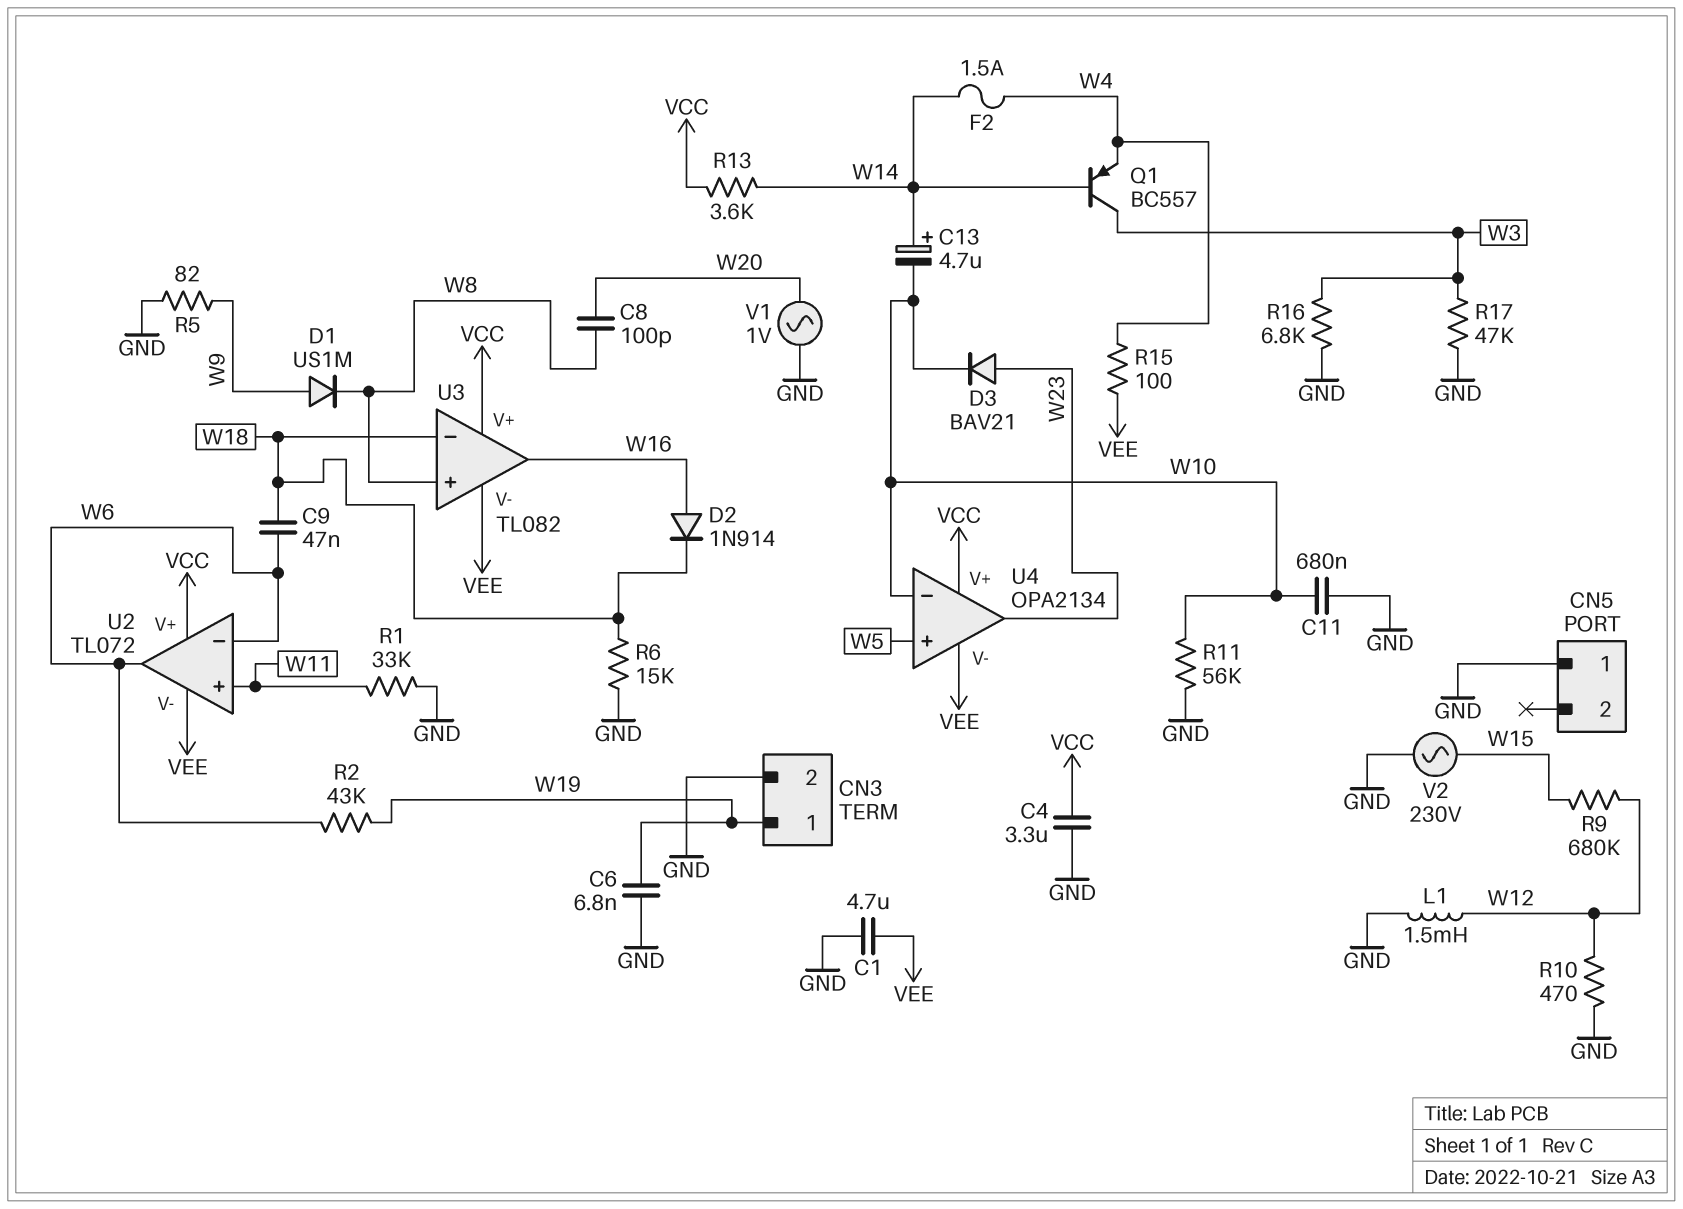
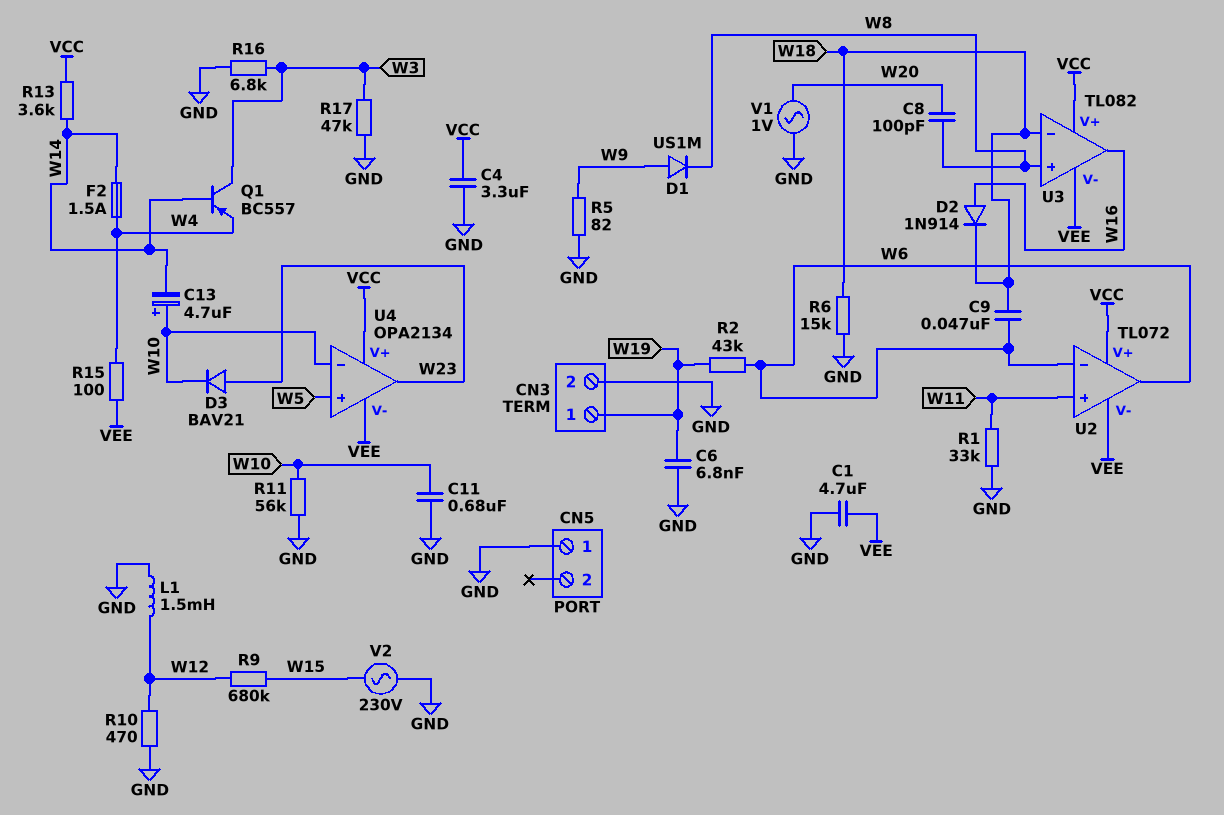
C13: 4.7uF (plus W14, minus W10) -> 4.7uF (plus W10, minus W14)

